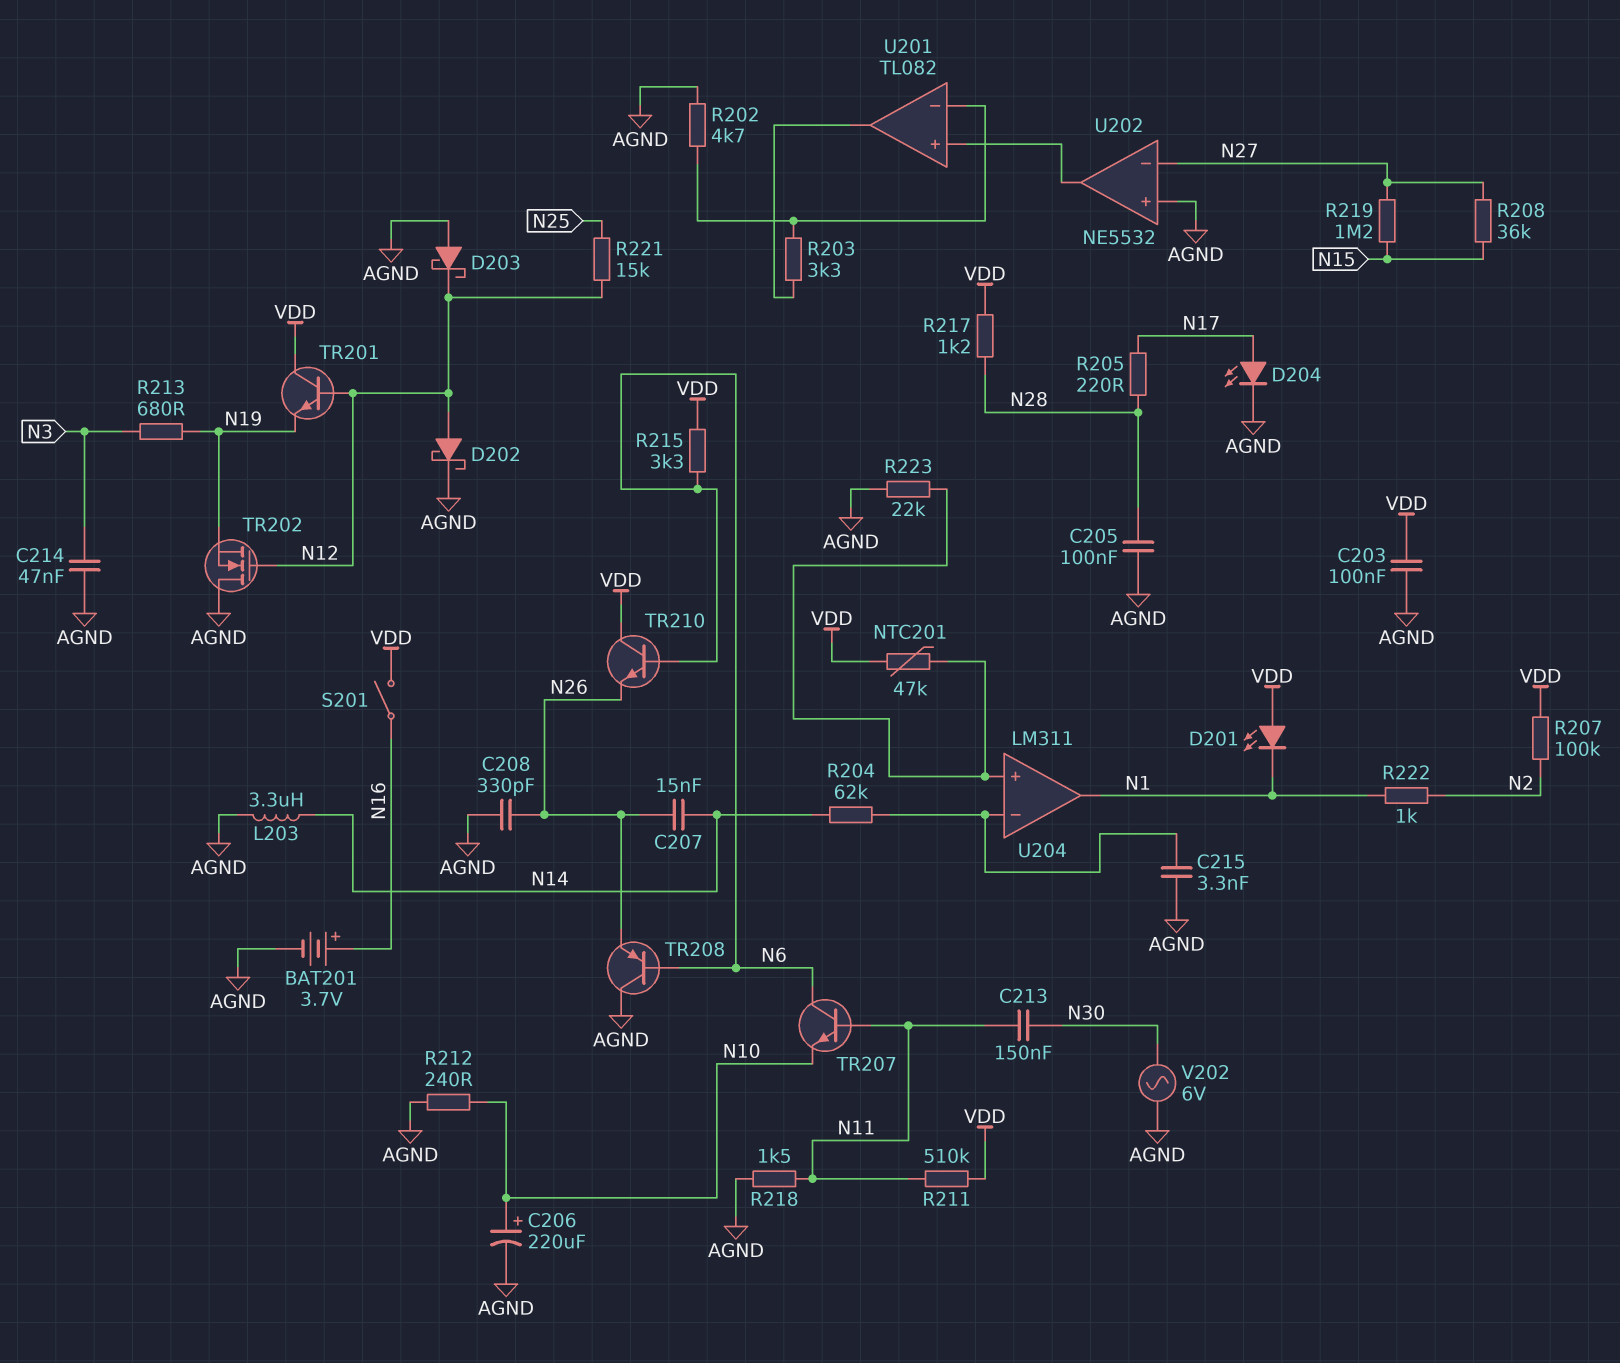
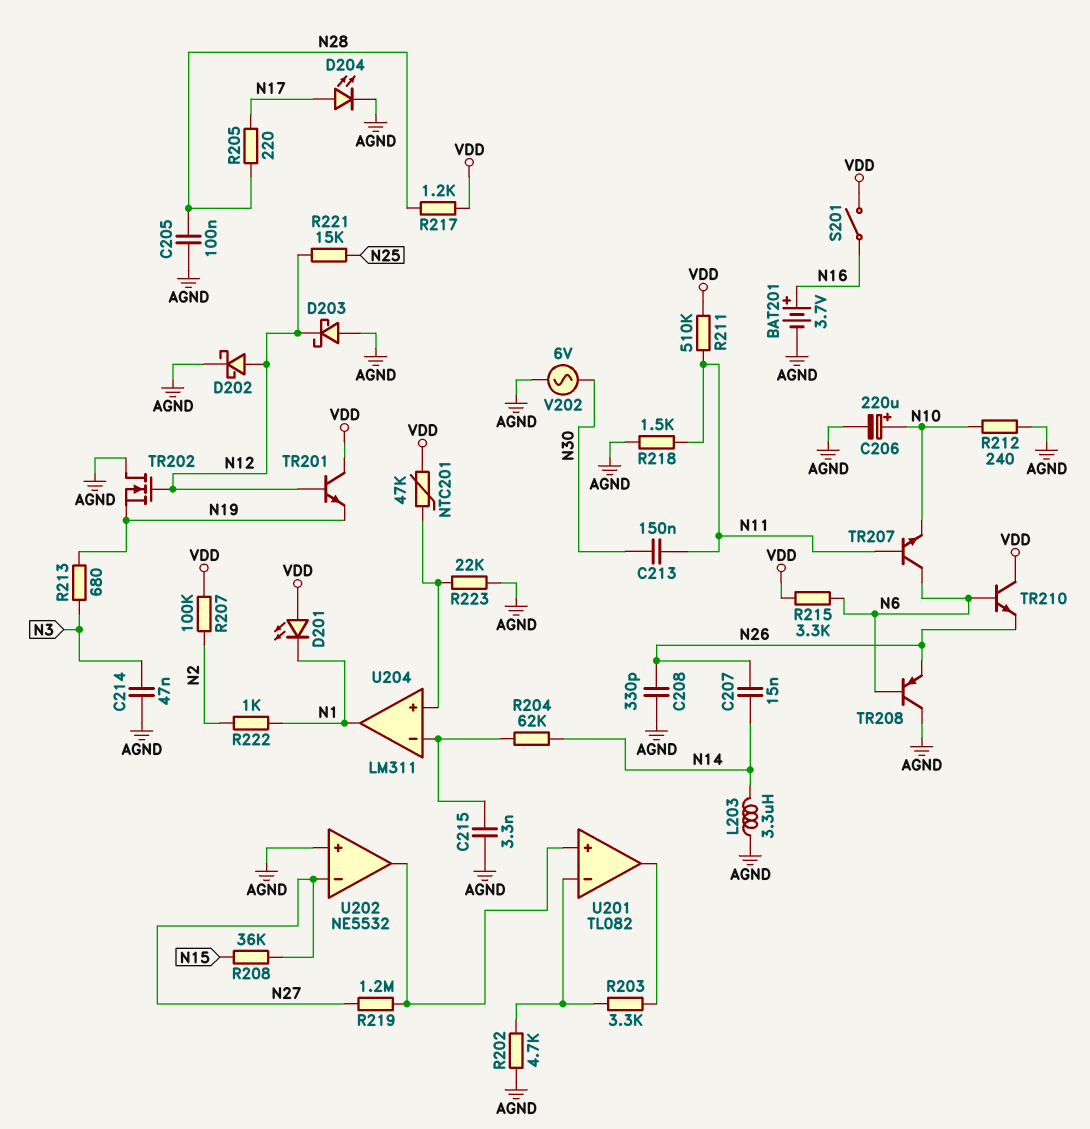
C203: 100nF (AGND, VDD) -> none
R219: 1.2M (N15, N27) -> 1.2M (N27, U201/in+)

